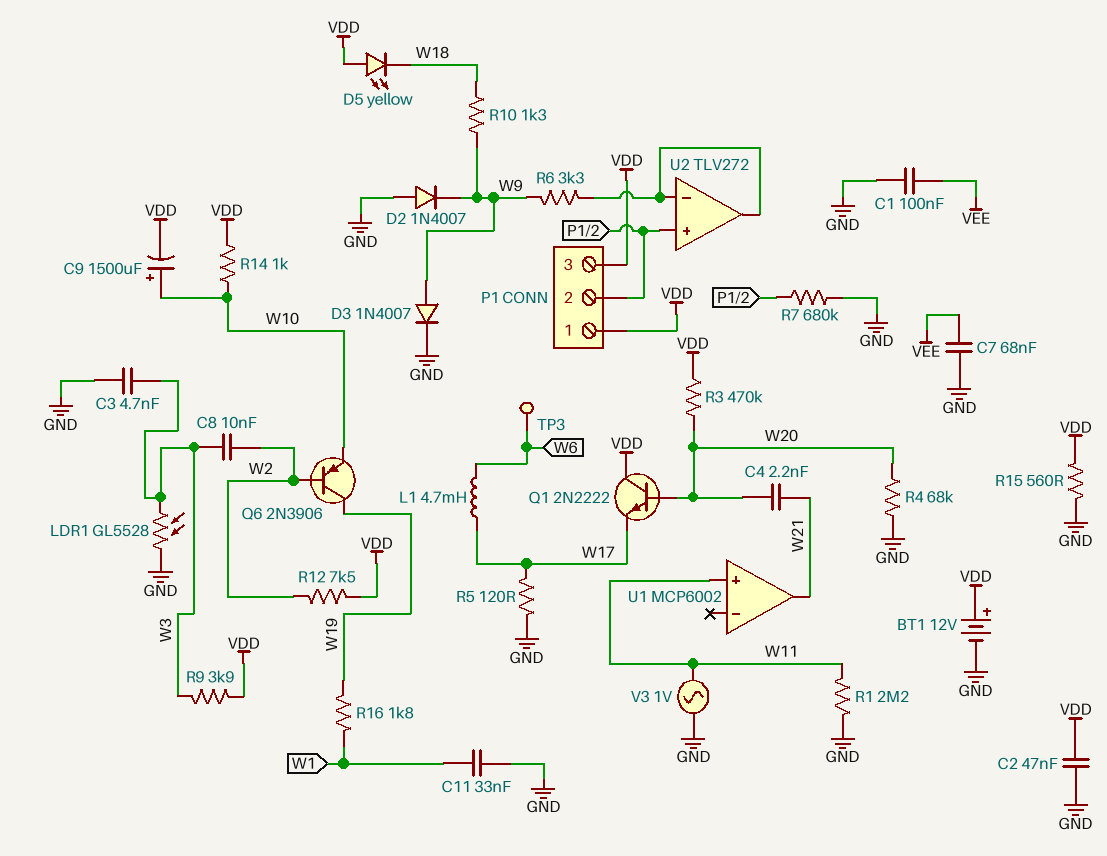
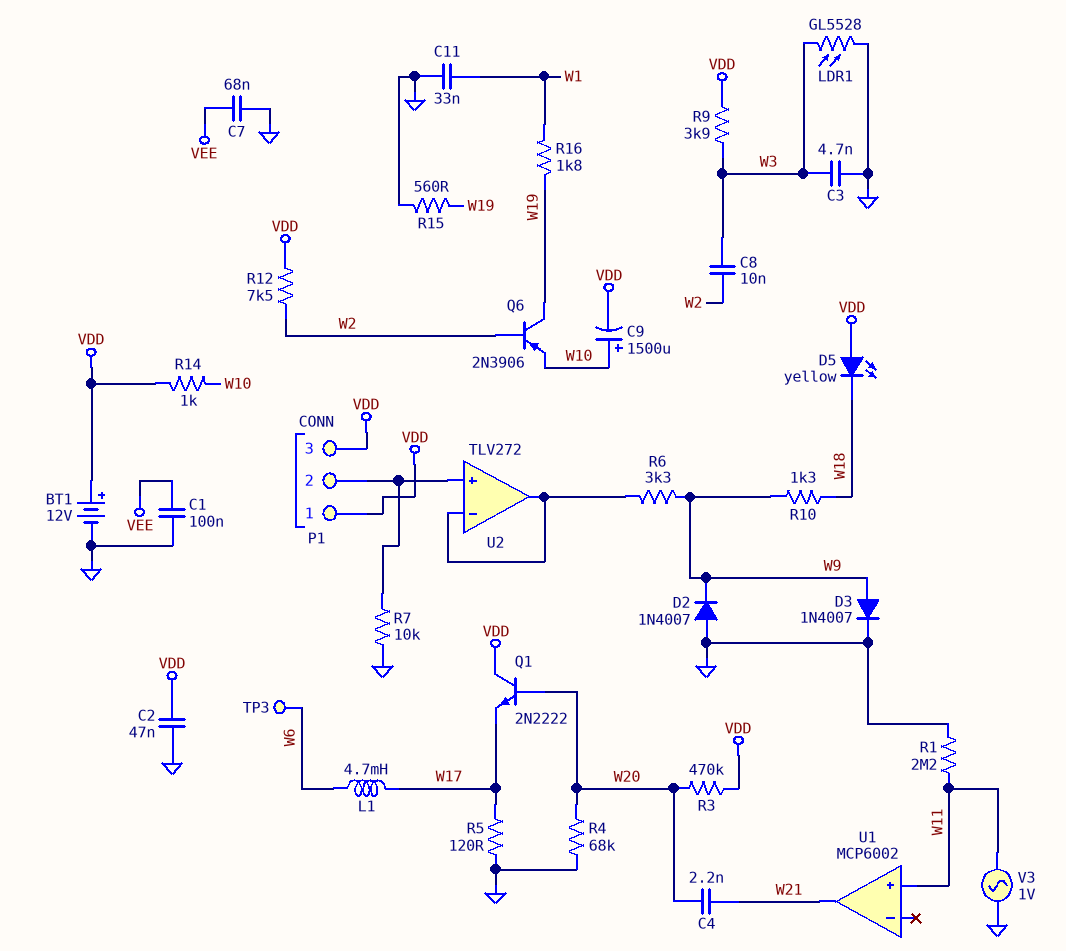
R7: 680k (GND, P1/2) -> 10k (GND, P1/2)
R15: 560 (GND, VDD) -> 560 (GND, W19)

